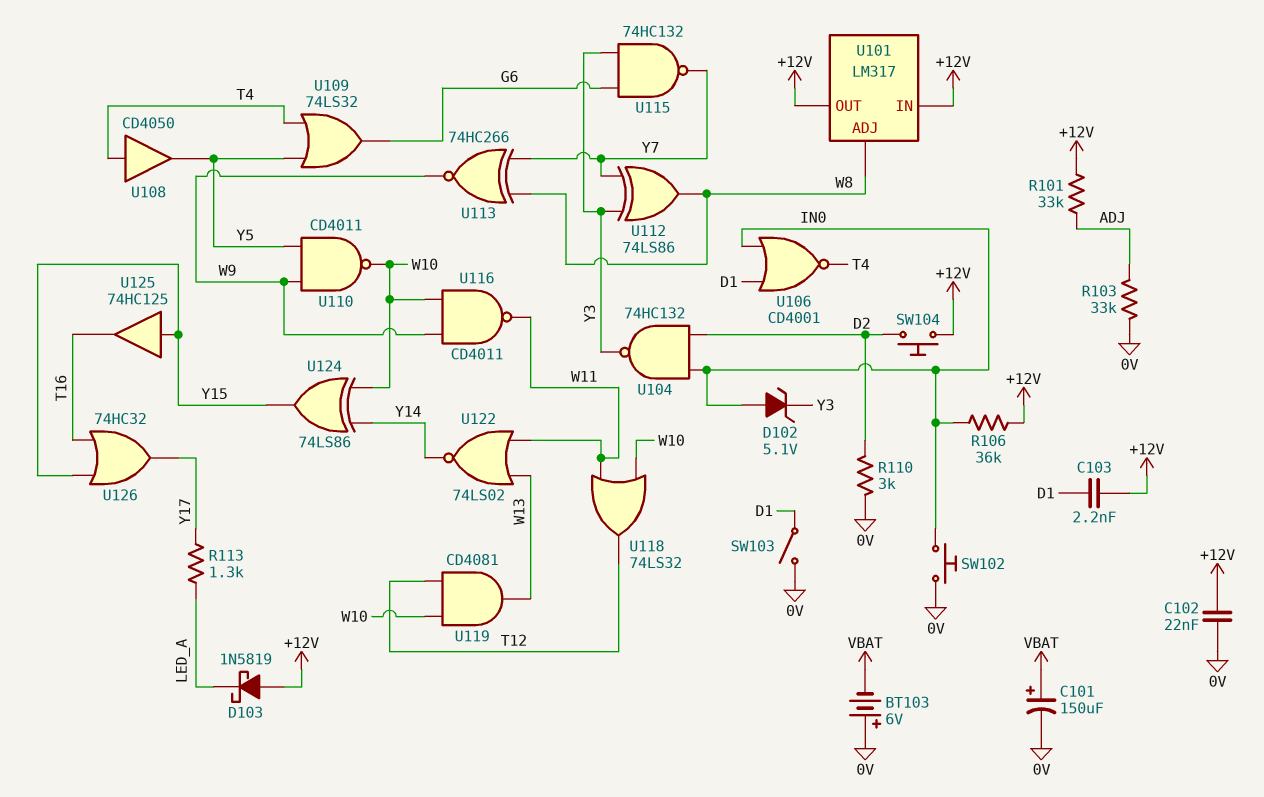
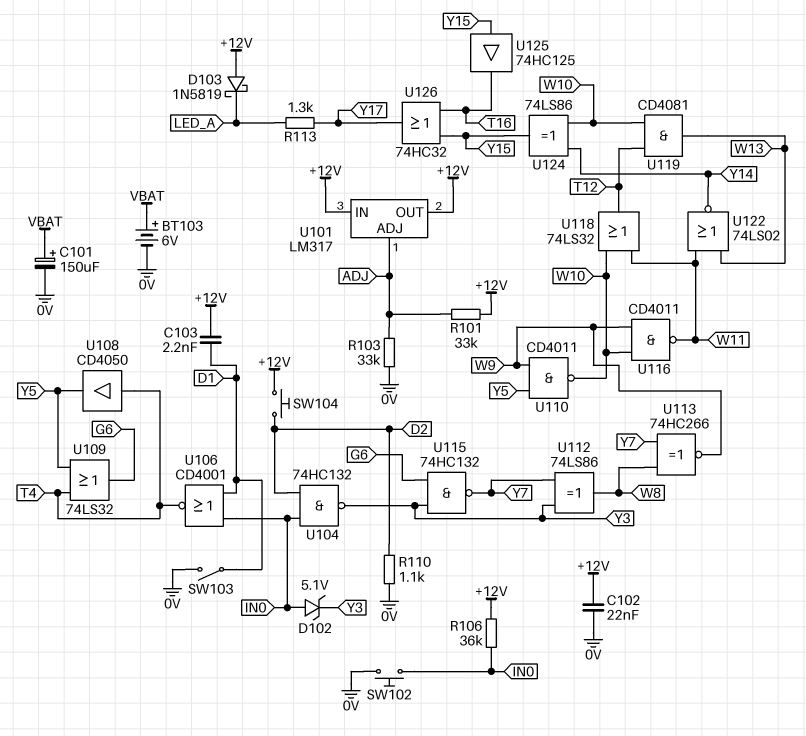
BT103: 6V (plus 0V, minus VBAT) -> 6V (plus VBAT, minus 0V)
R110: 3k (0V, D2) -> 1.1k (0V, D2)
U101 pin ADJ: W8 -> ADJ

